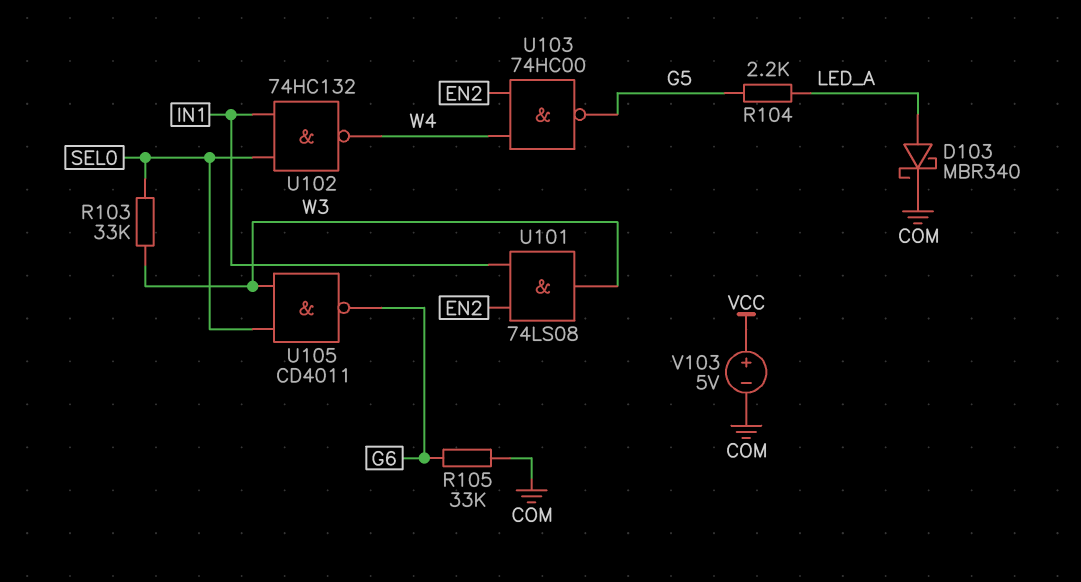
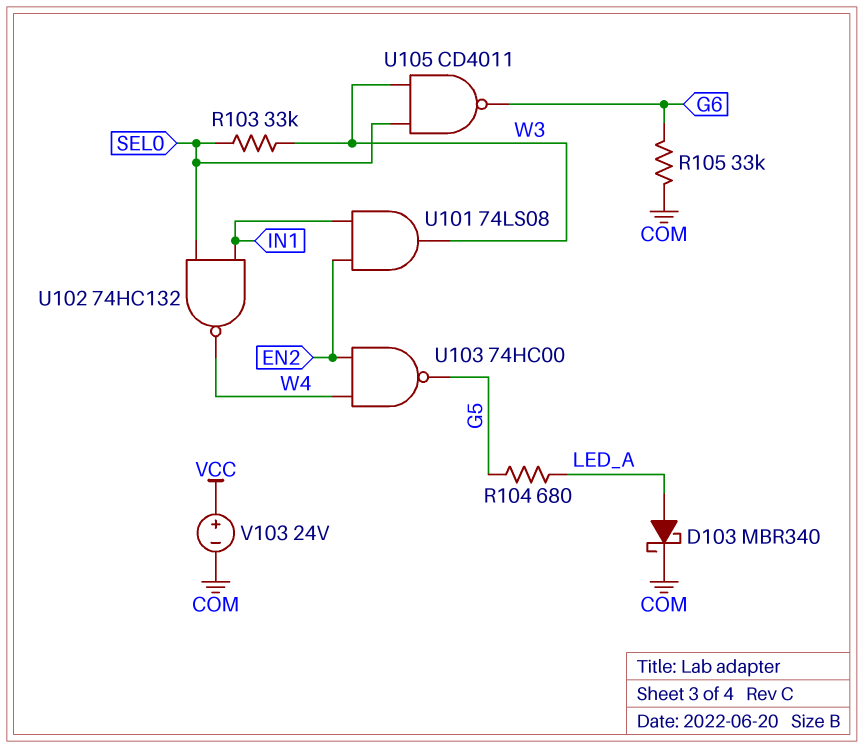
R104: 2.2k (G5, LED_A) -> 680 (G5, LED_A)
V103: 5V (plus VCC, minus COM) -> 24V (plus VCC, minus COM)

